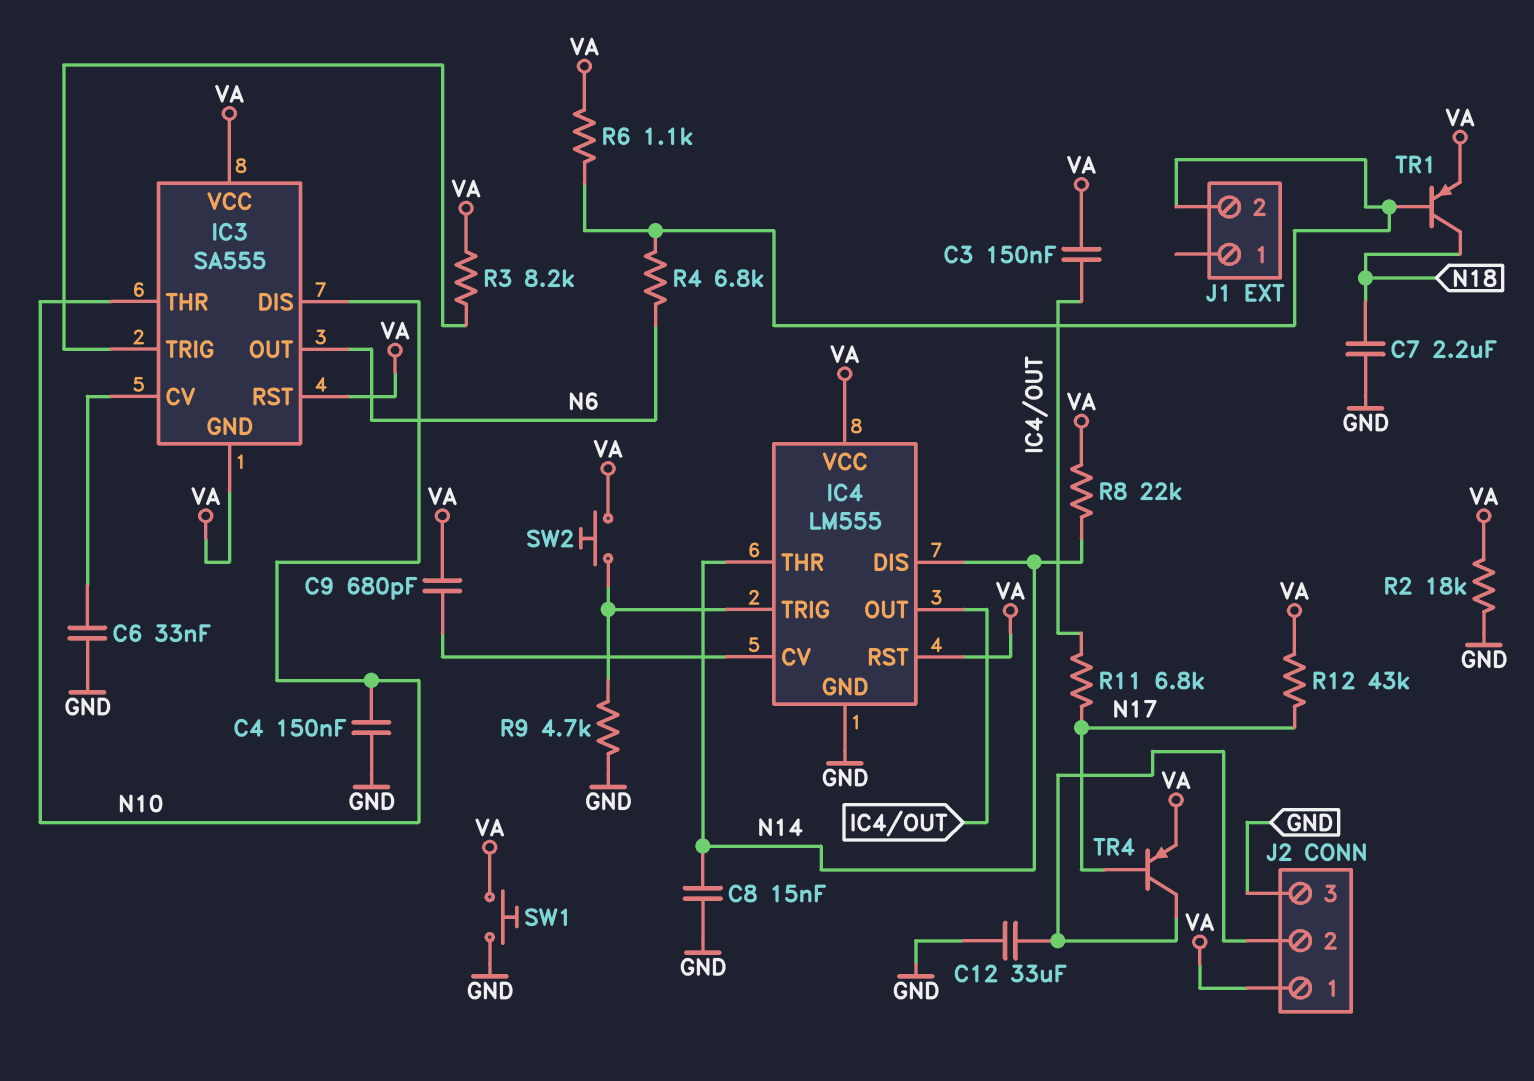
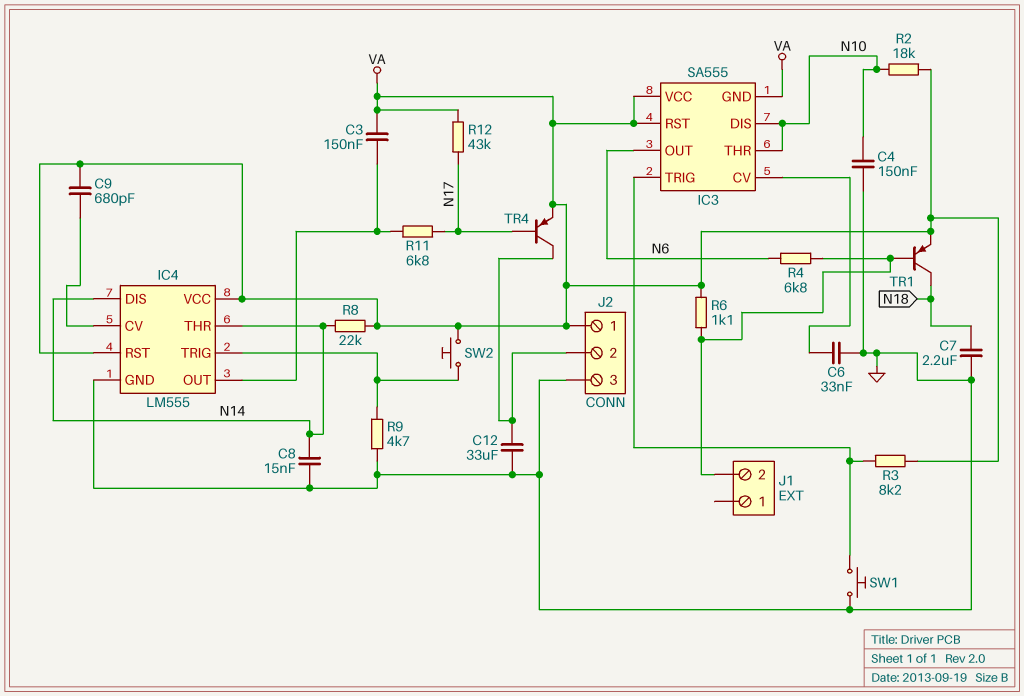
R2: 18k (GND, VA) -> 18k (N10, VA)
SW1: button (GND, VA) -> button (GND, IC3/TRIG)

